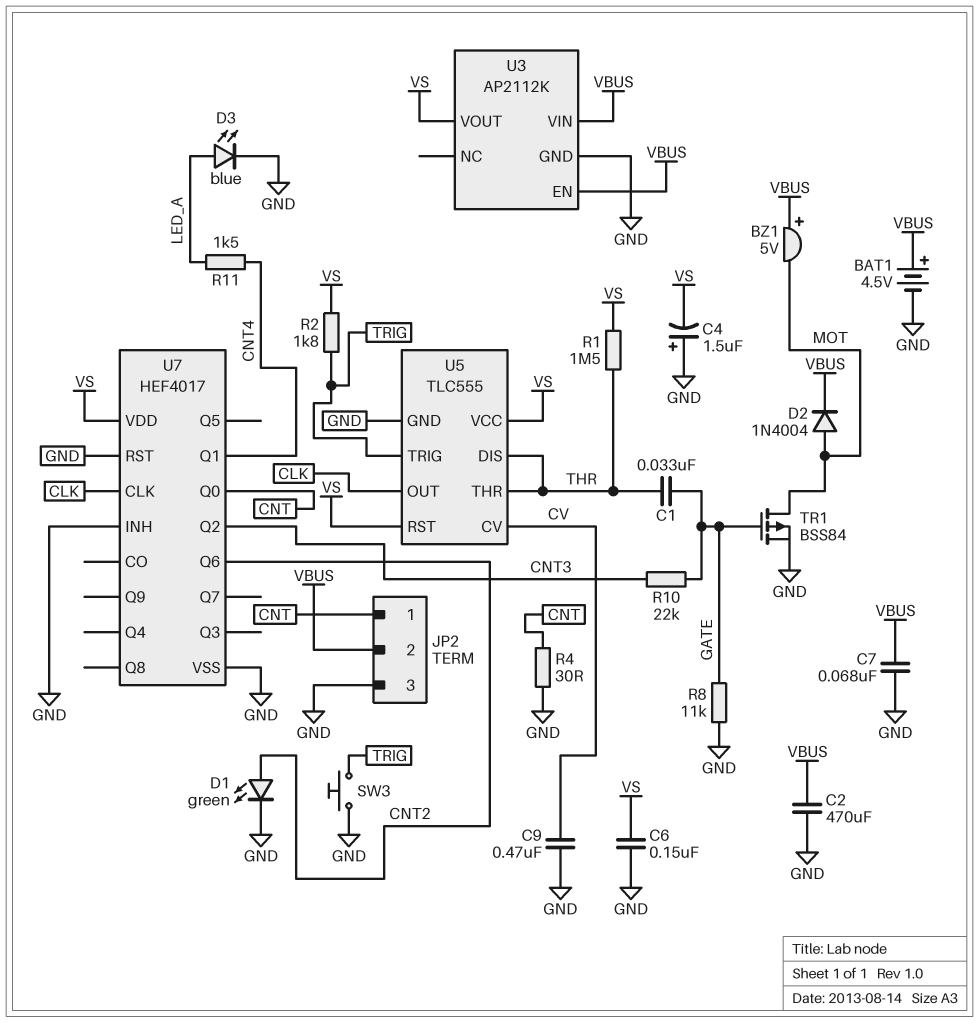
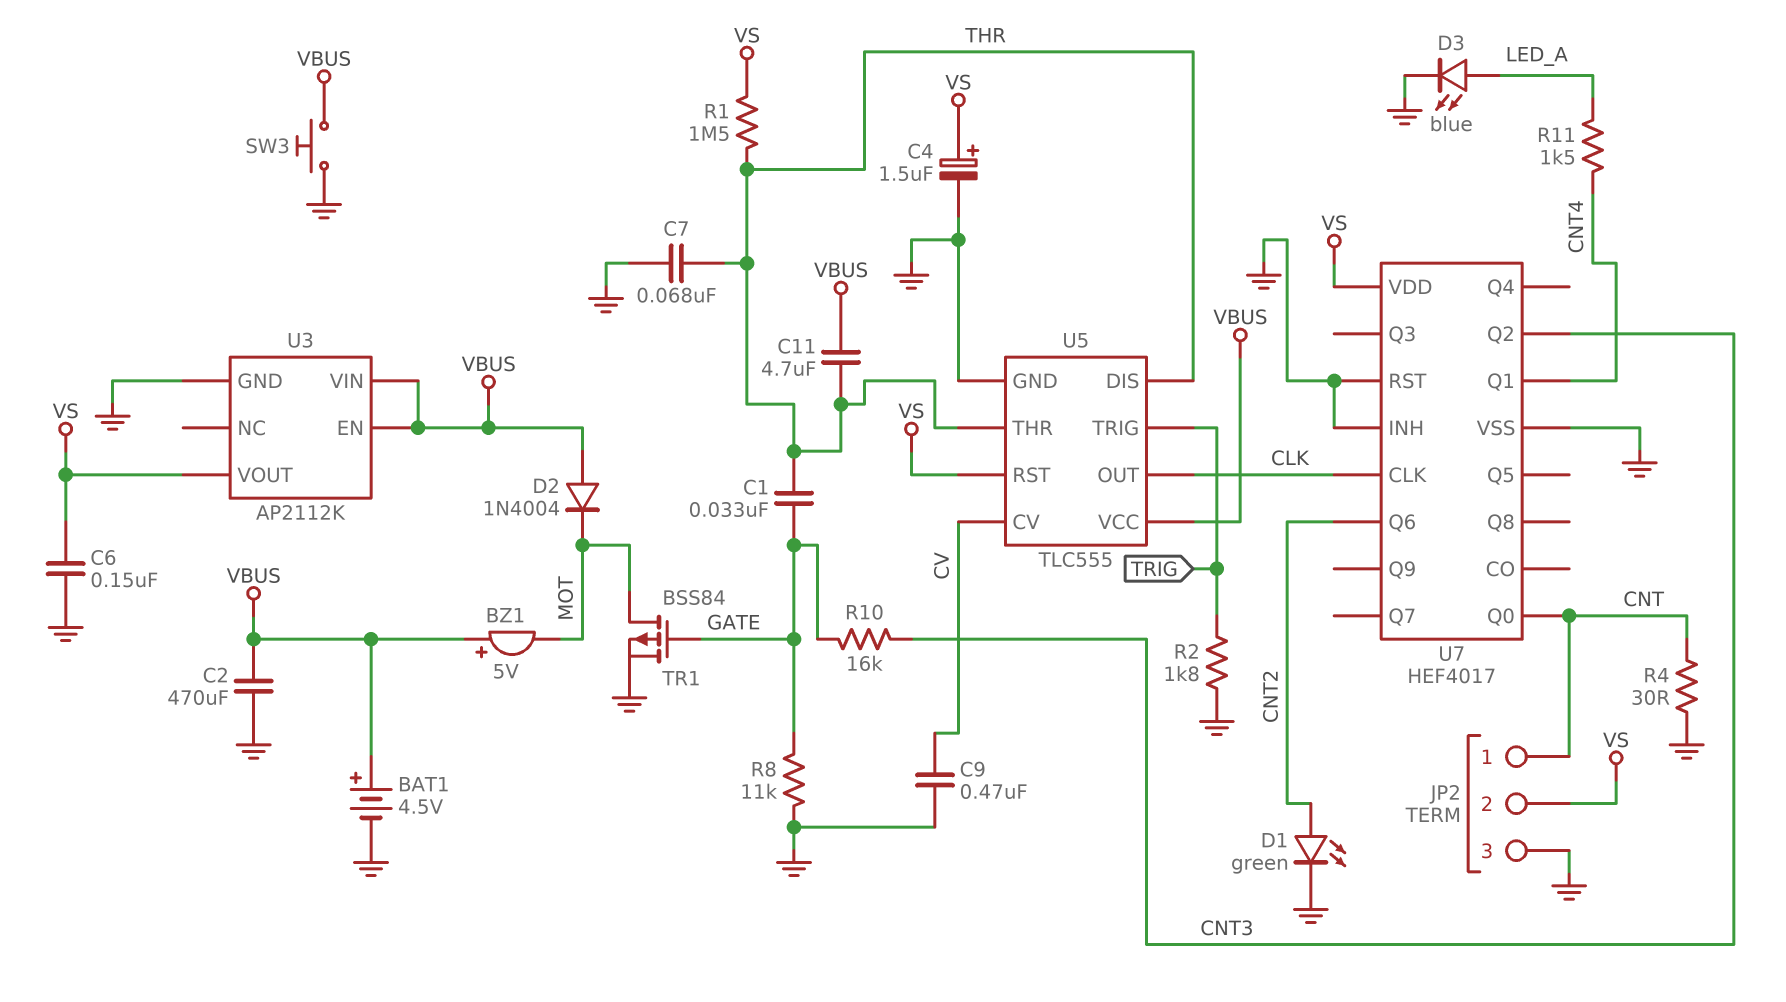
C4: 1.5uF (plus GND, minus VS) -> 1.5uF (plus VS, minus GND)
C7: 68nF (GND, VBUS) -> 68nF (GND, THR)
C11: none -> 4.7uF (THR, VBUS)
D2: diode 1N4004 (A MOT, K VBUS) -> diode 1N4004 (A VBUS, K MOT)
JP2 pin 2: VBUS -> VS
R2: 1.8k (TRIG, VS) -> 1.8k (GND, TRIG)
R10: 22k (CNT3, GATE) -> 16k (CNT3, GATE)
SW3: button (GND, TRIG) -> button (GND, VBUS)
U5 pin VCC: VS -> VBUS

